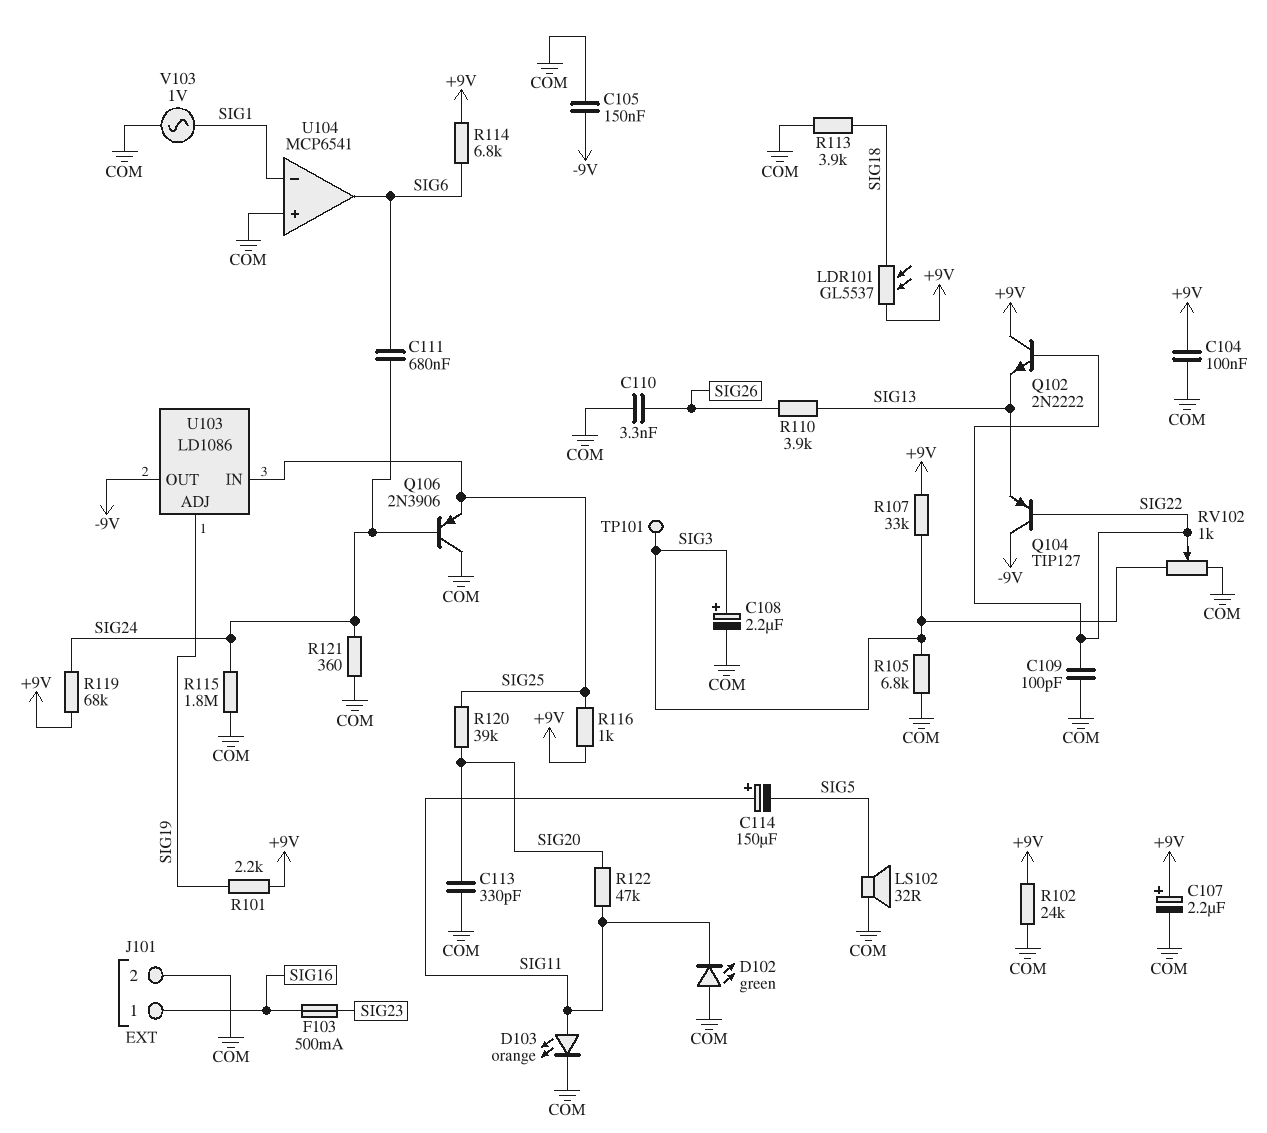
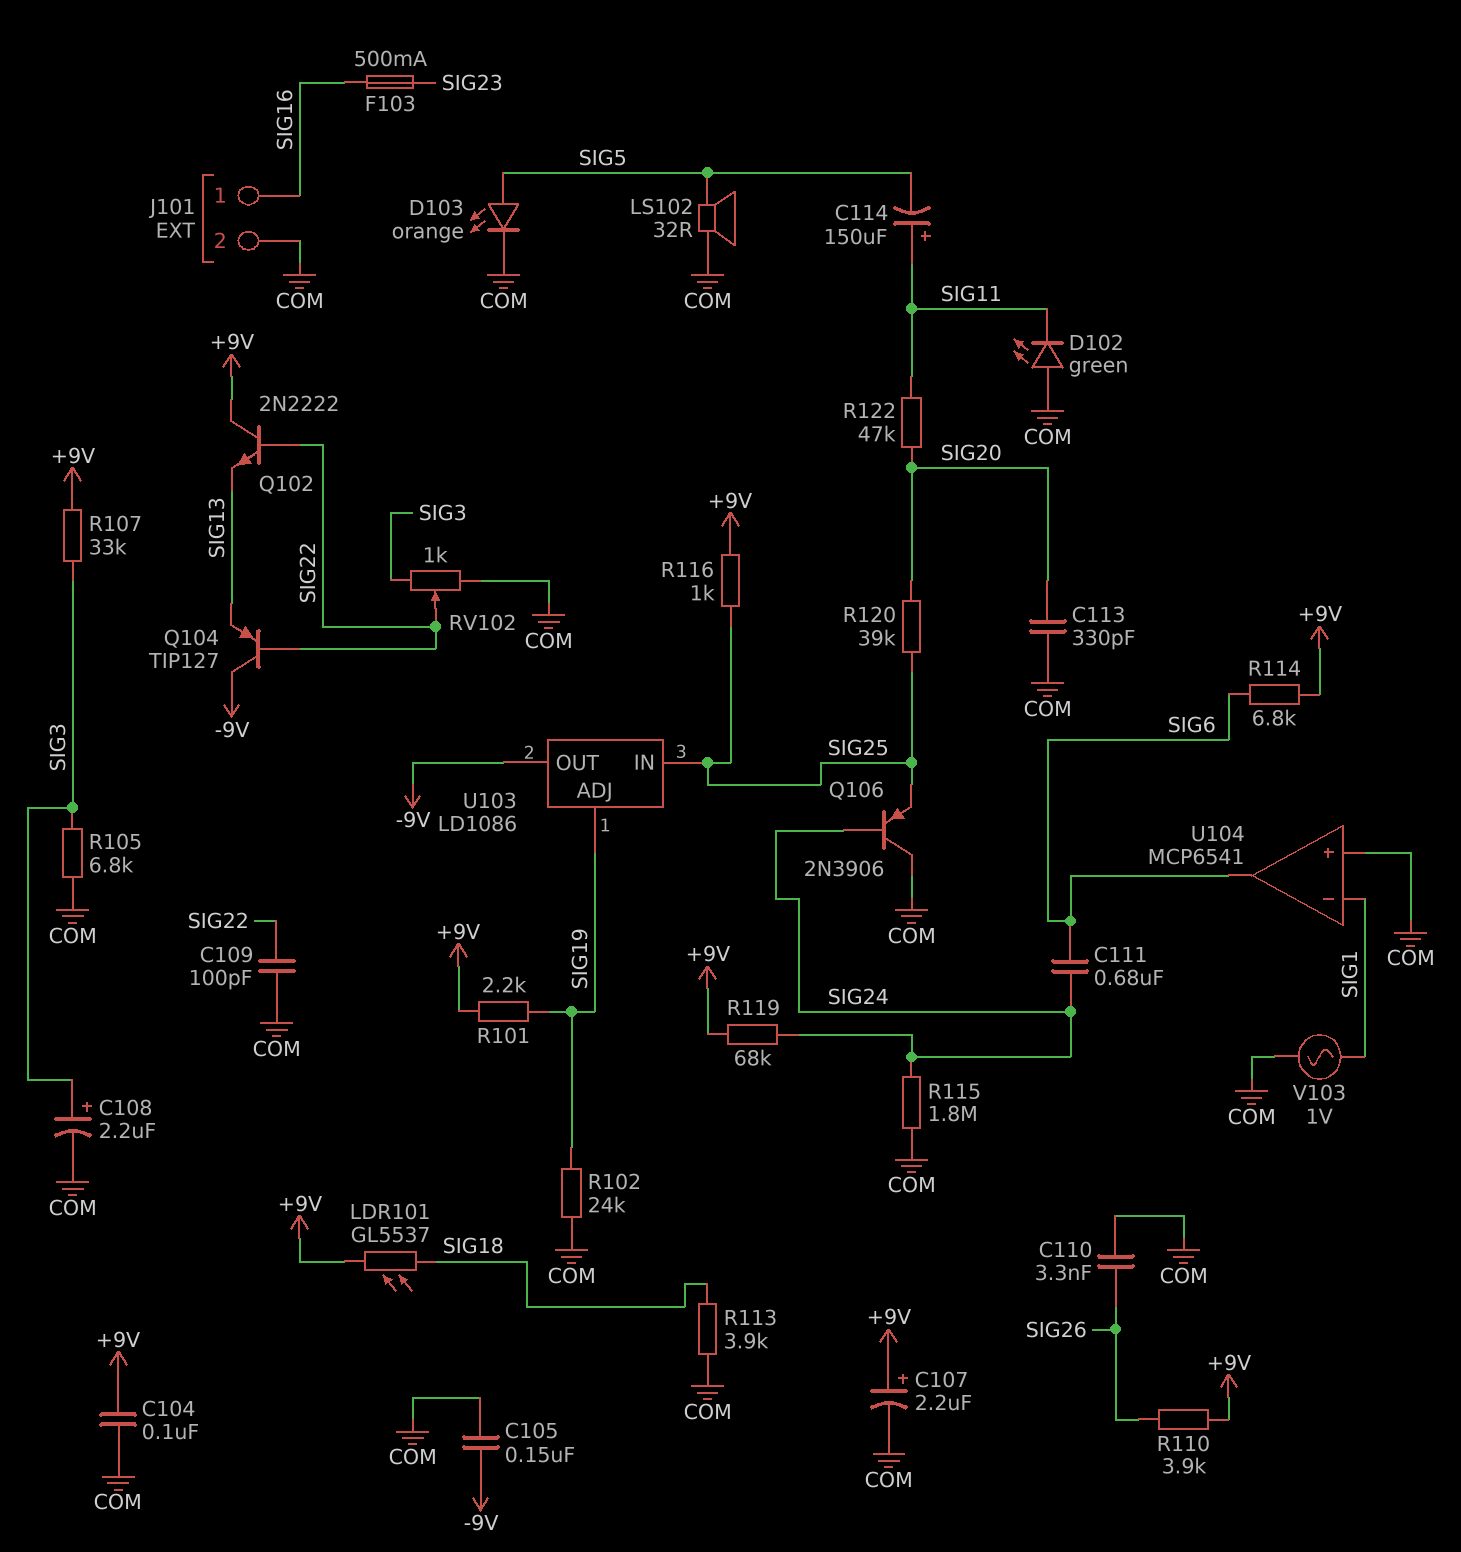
D103: LED orange (A SIG11, K COM) -> LED orange (A SIG5, K COM)
R102: 24k (+9V, COM) -> 24k (COM, SIG19)
R110: 3.9k (SIG13, SIG26) -> 3.9k (+9V, SIG26)
R121: 360 (COM, SIG24) -> none
TP101: test point (SIG3) -> none

